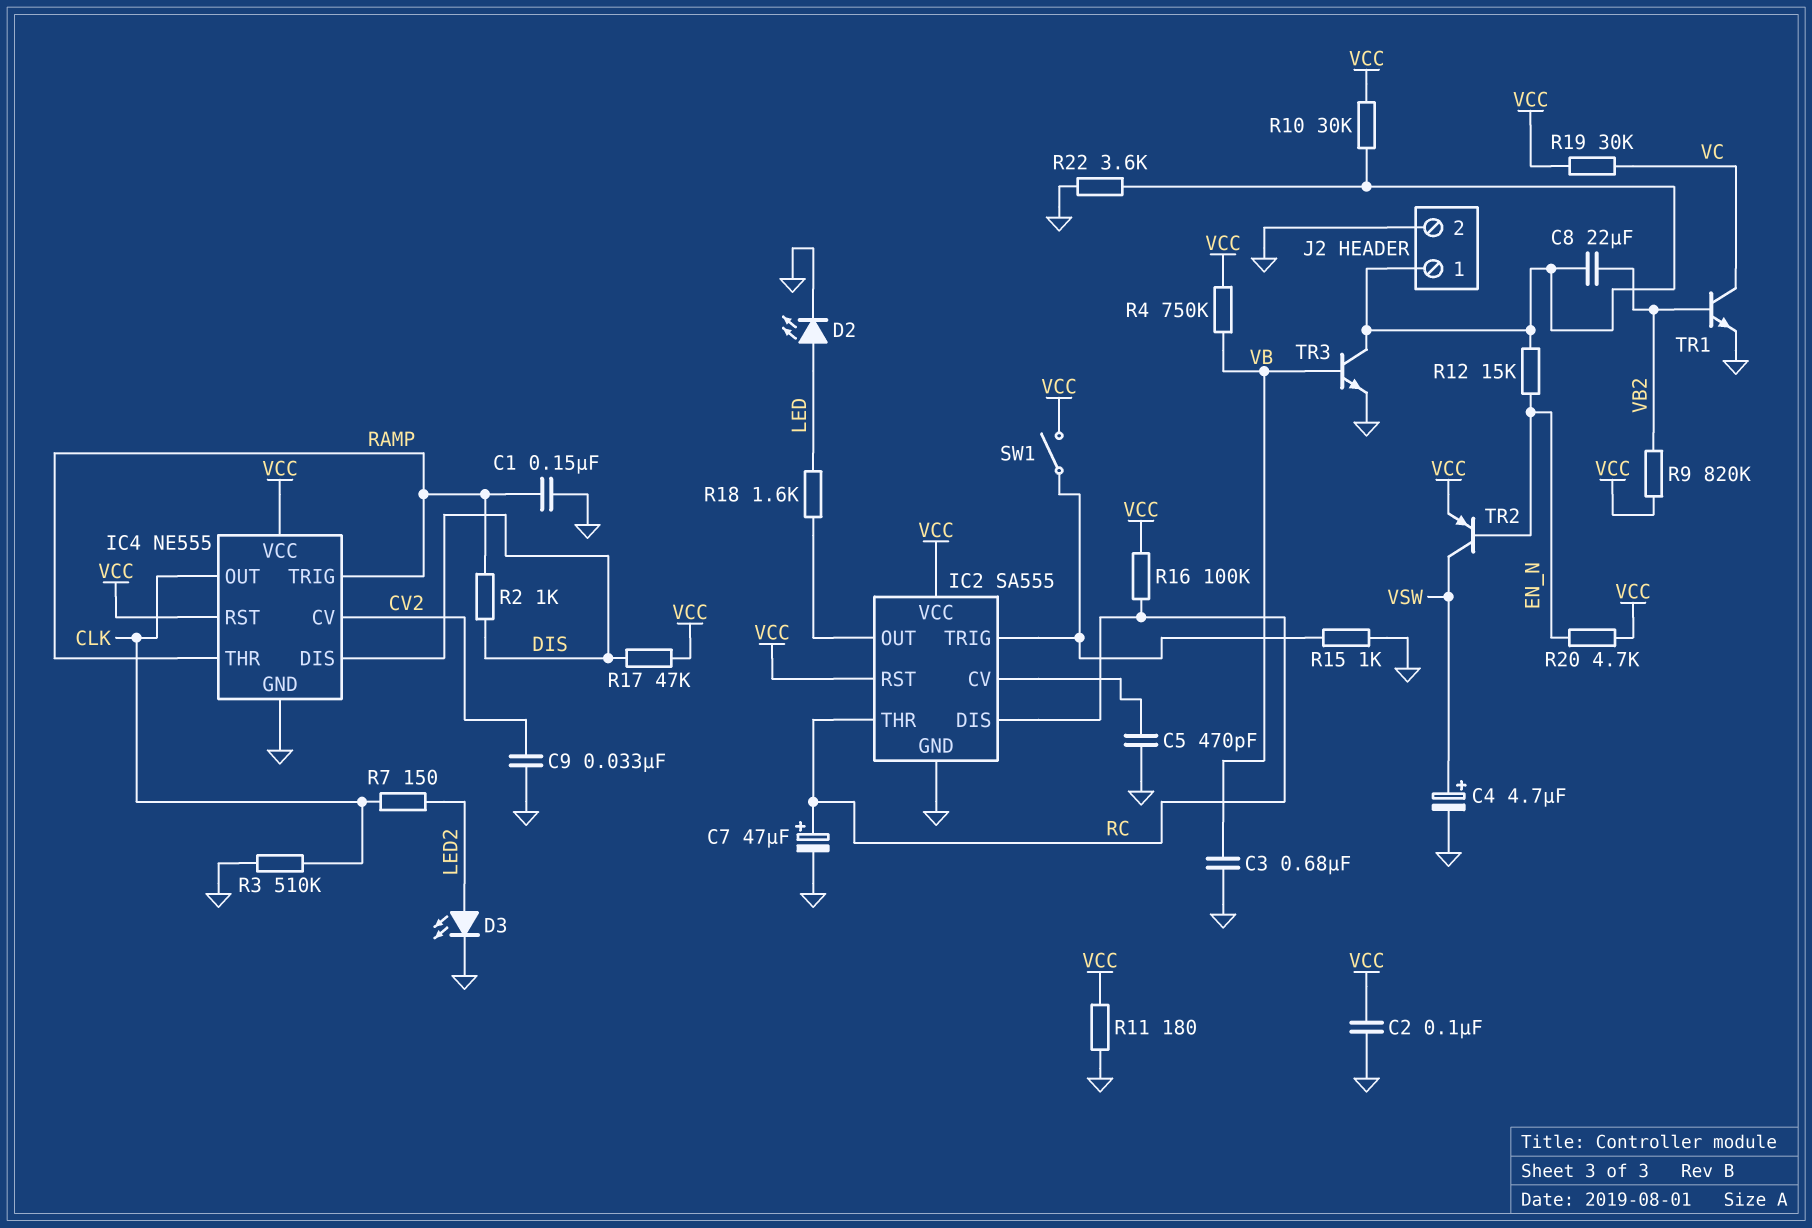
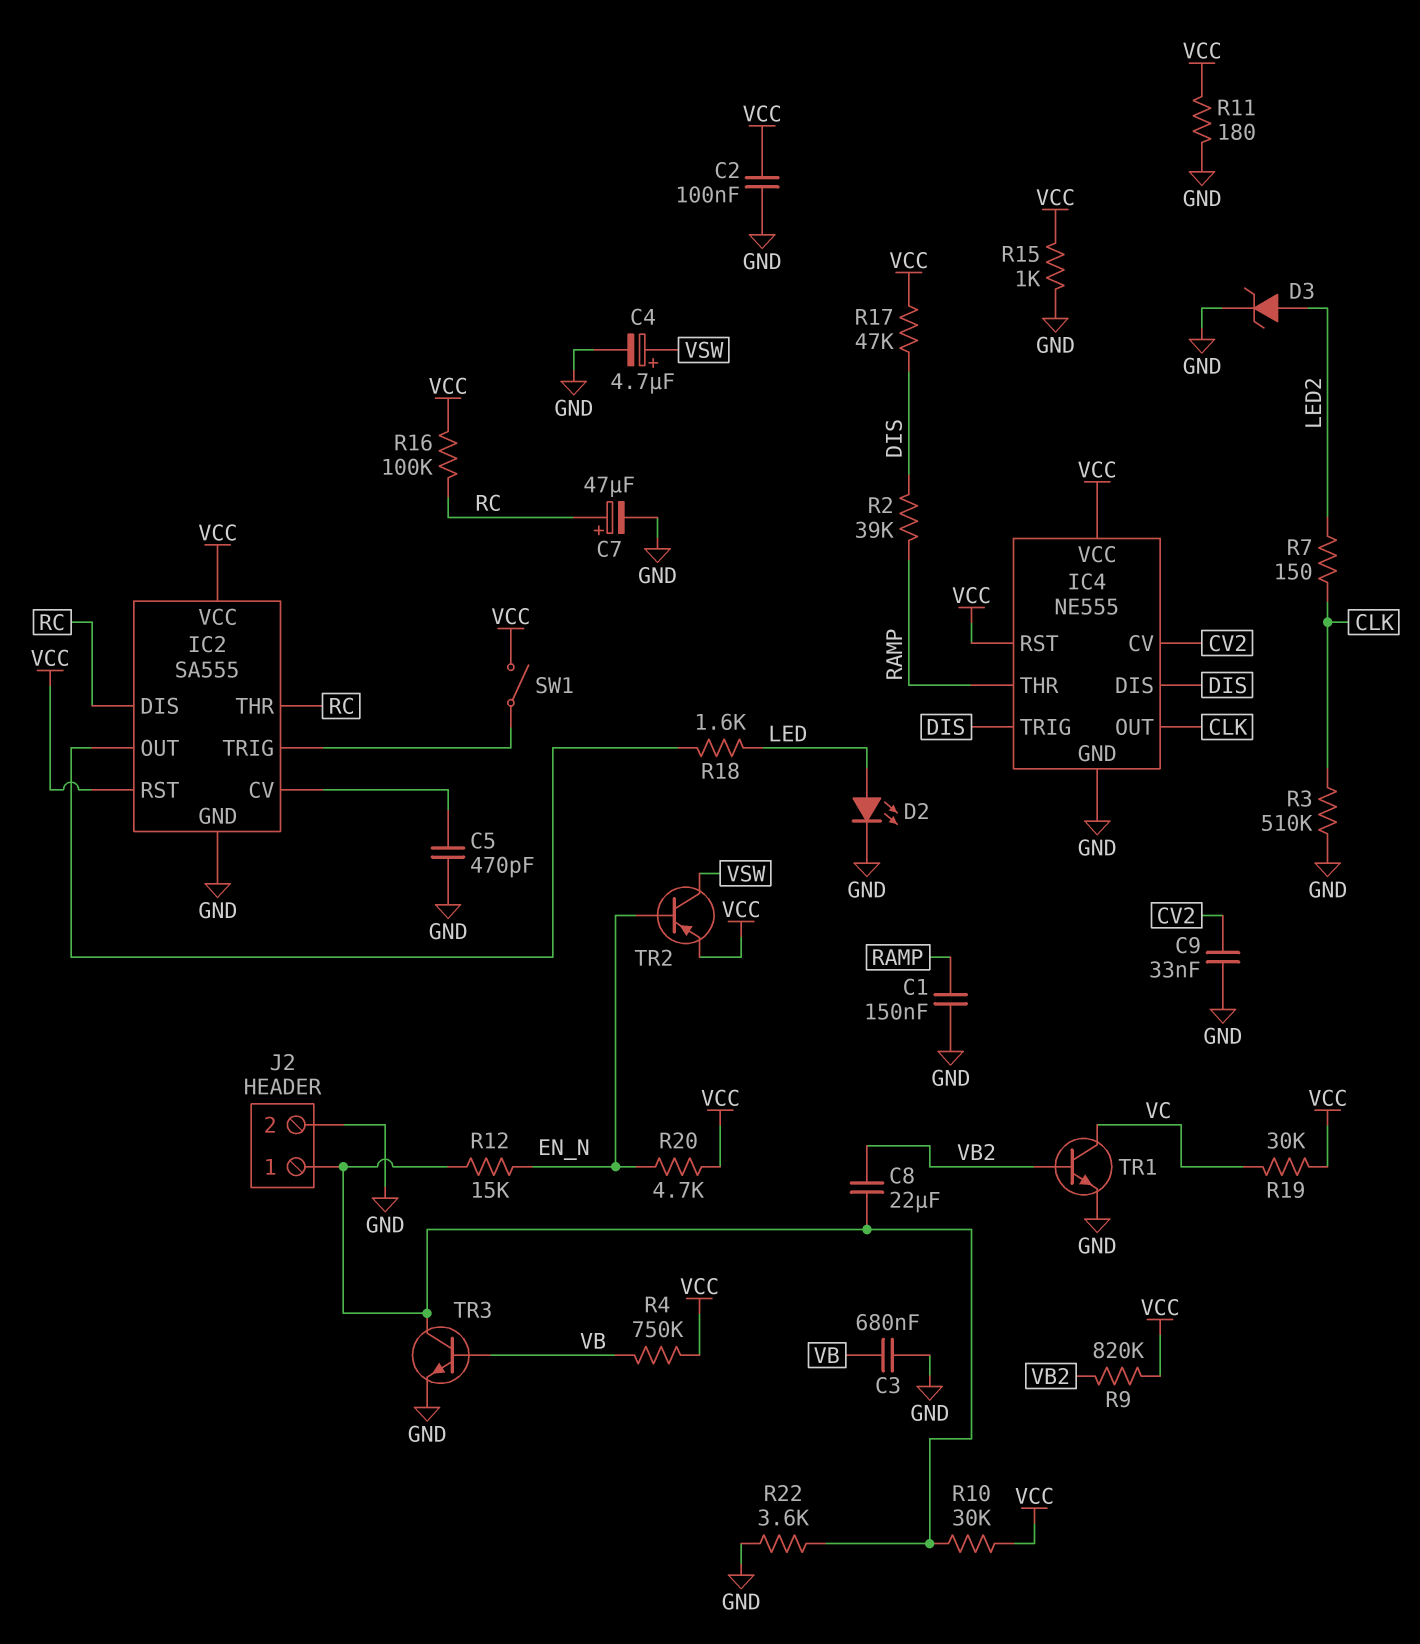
D3: LED (A LED2, K GND) -> zener (A LED2, K GND)
IC4 pin TRIG: RAMP -> DIS
R2: 1k (DIS, RAMP) -> 39k (DIS, RAMP)
R15: 1k (GND, IC2/TRIG) -> 1k (GND, VCC)

